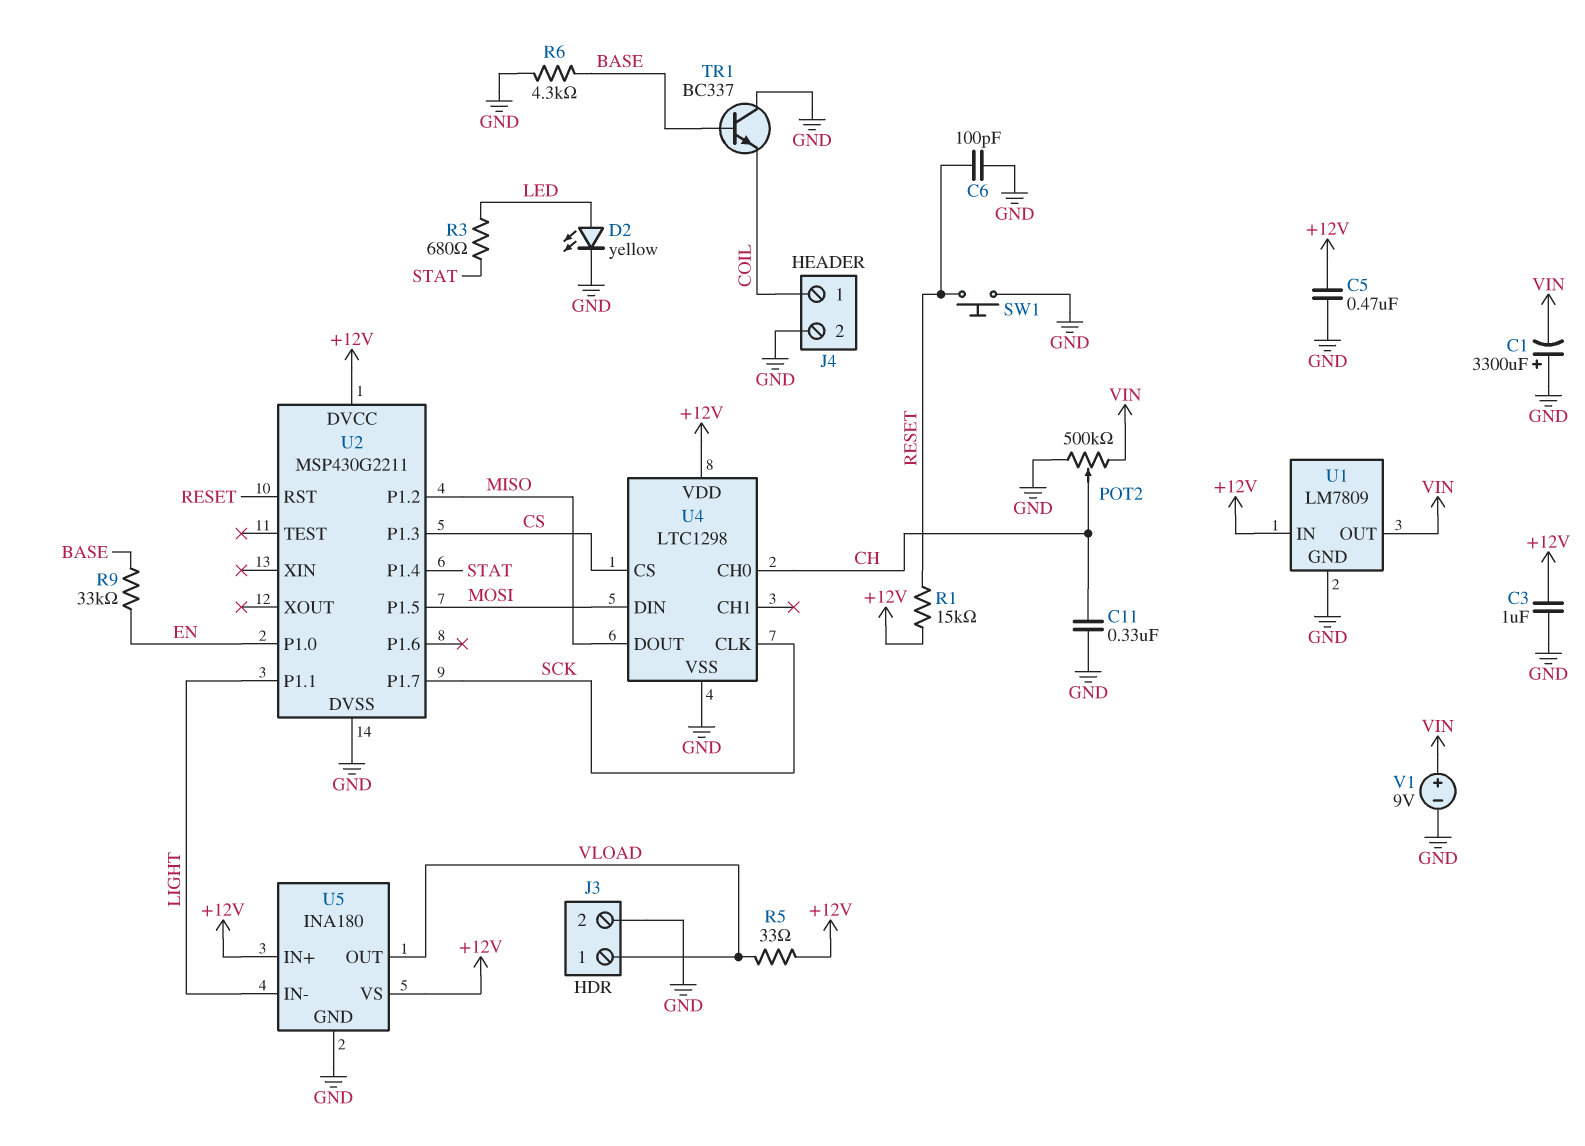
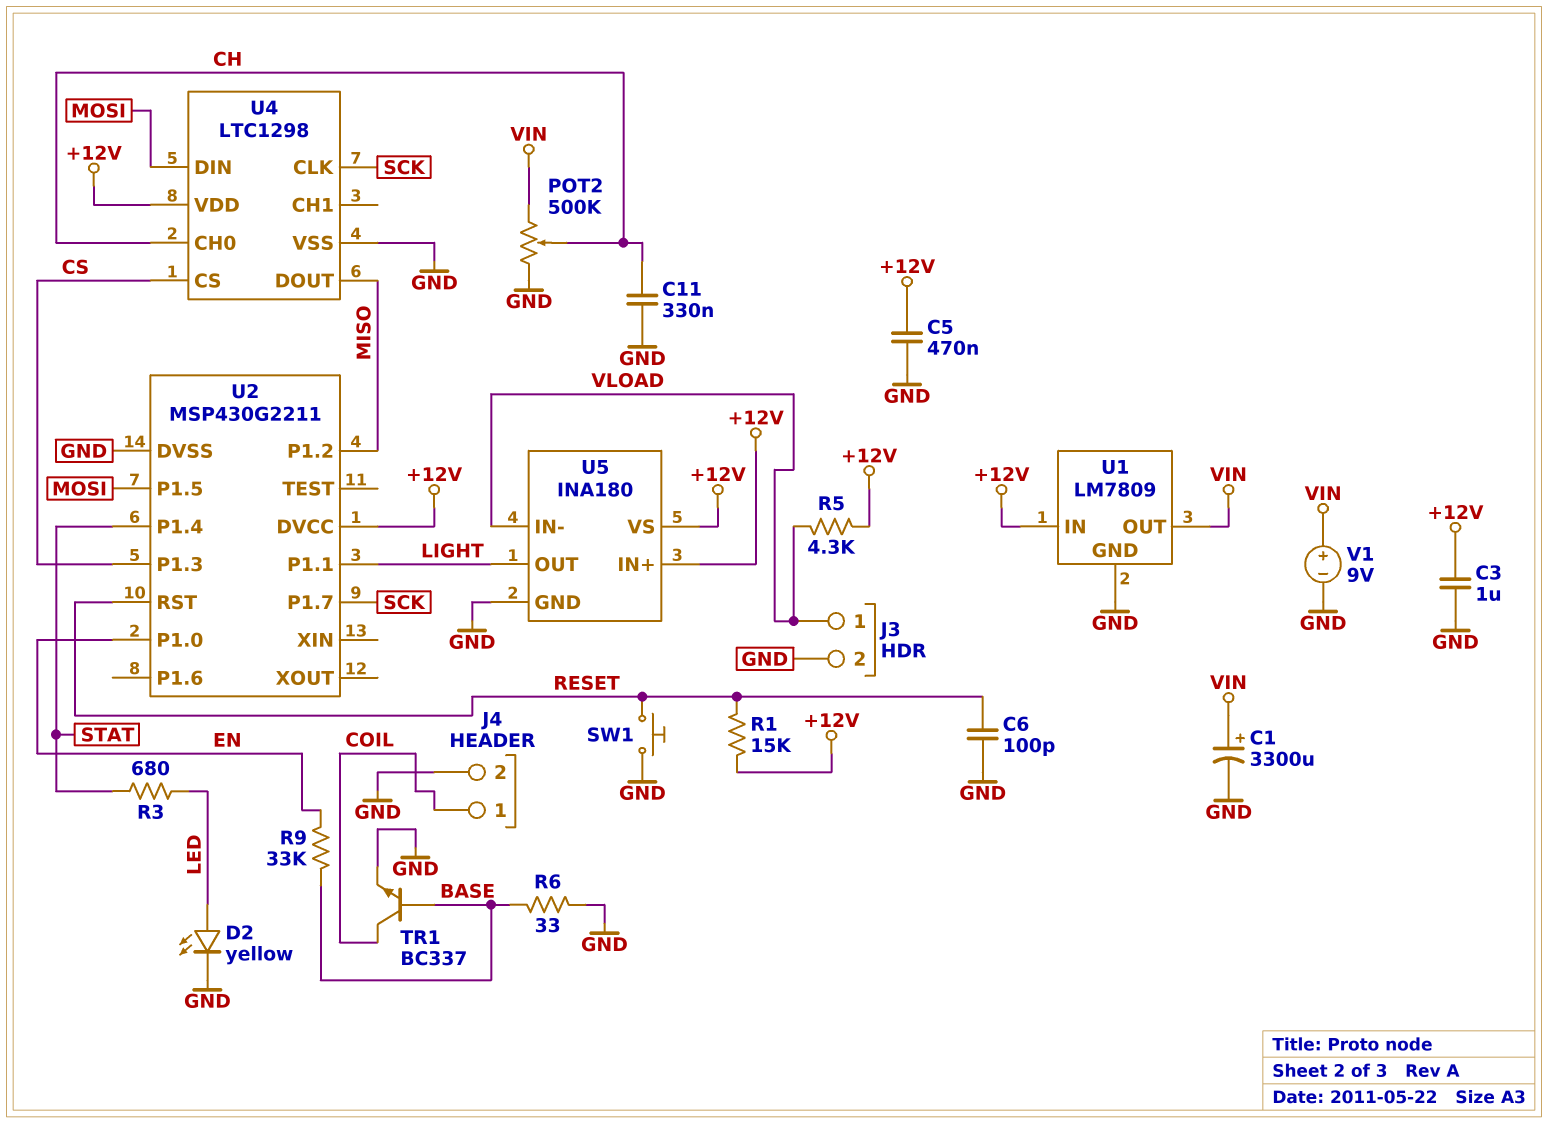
C1: 3300uF (plus GND, minus VIN) -> 3300uF (plus VIN, minus GND)
R5: 33 (+12V, VLOAD) -> 4.3k (+12V, VLOAD)
R6: 4.3k (BASE, GND) -> 33 (BASE, GND)
TR1: NPN BC337 (B BASE, C GND, E COIL) -> NPN BC337 (B BASE, C COIL, E GND)
U5 pin IN-: LIGHT -> VLOAD
U5 pin OUT: VLOAD -> LIGHT

